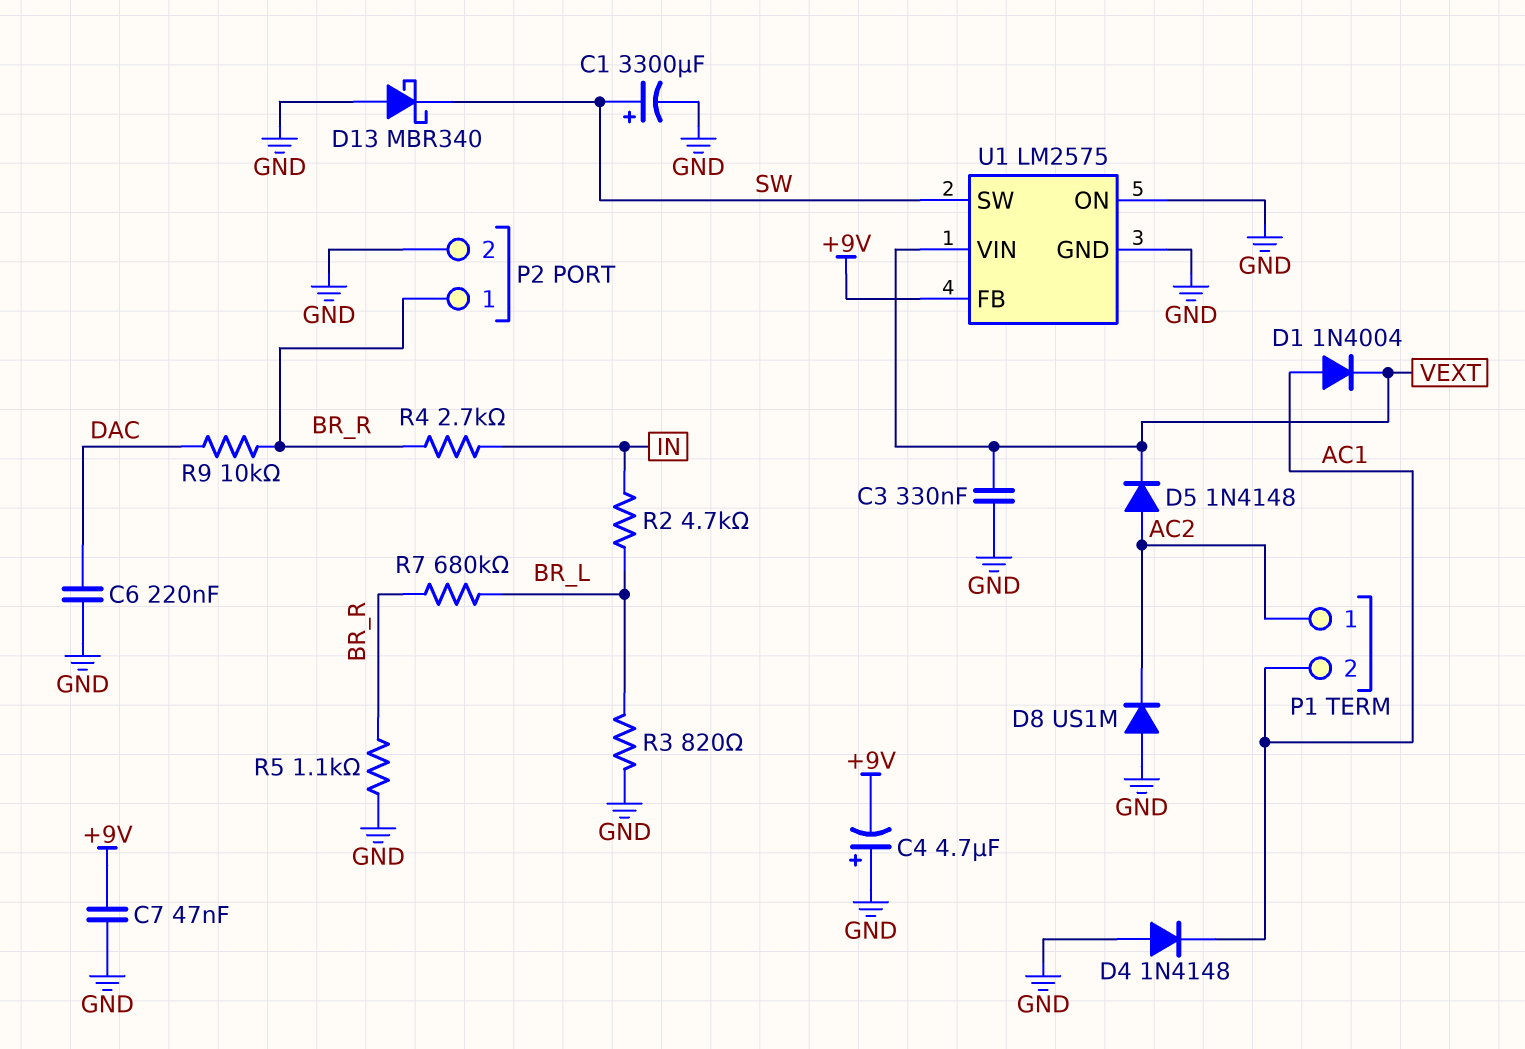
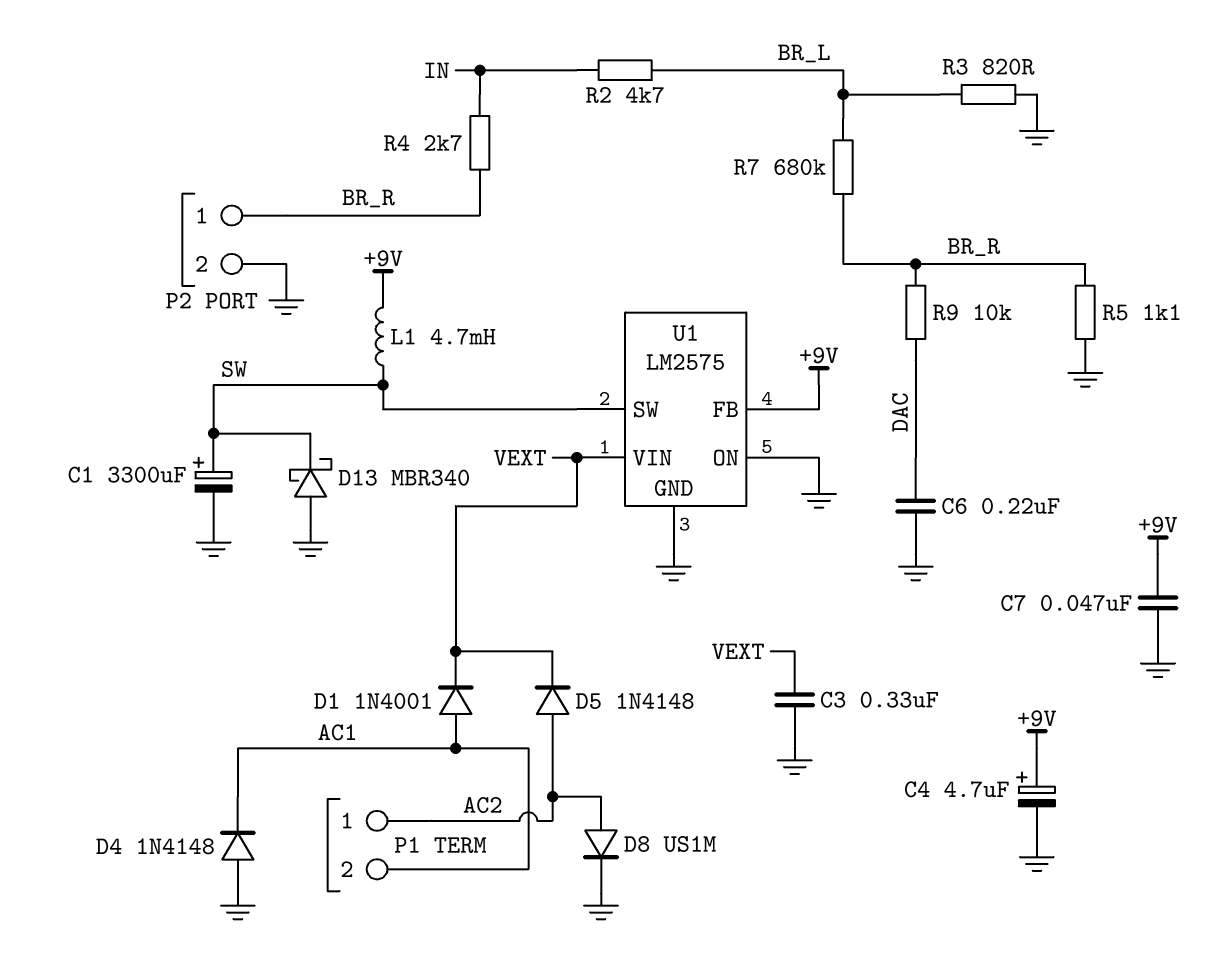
C4: 4.7uF (plus GND, minus +9V) -> 4.7uF (plus +9V, minus GND)
D1: diode 1N4004 (A AC1, K VEXT) -> diode 1N4001 (A AC1, K VEXT)
D8: diode US1M (A GND, K AC2) -> diode US1M (A AC2, K GND)
L1: none -> 4.7mH (+9V, SW)

